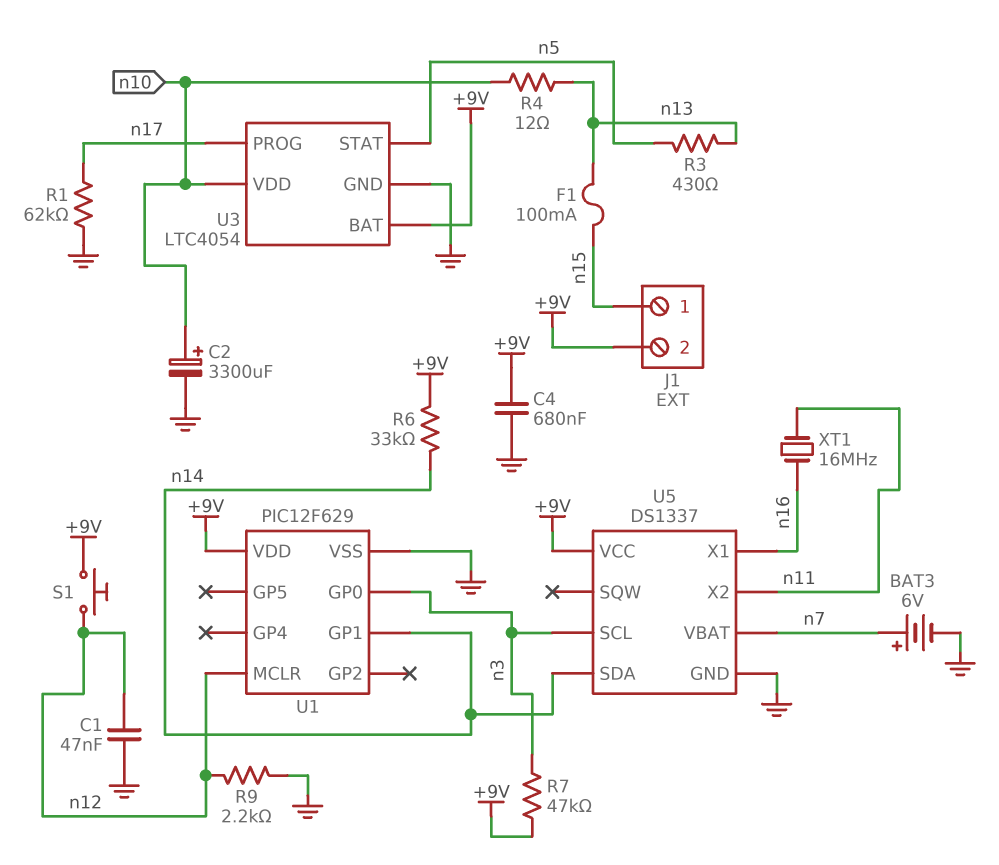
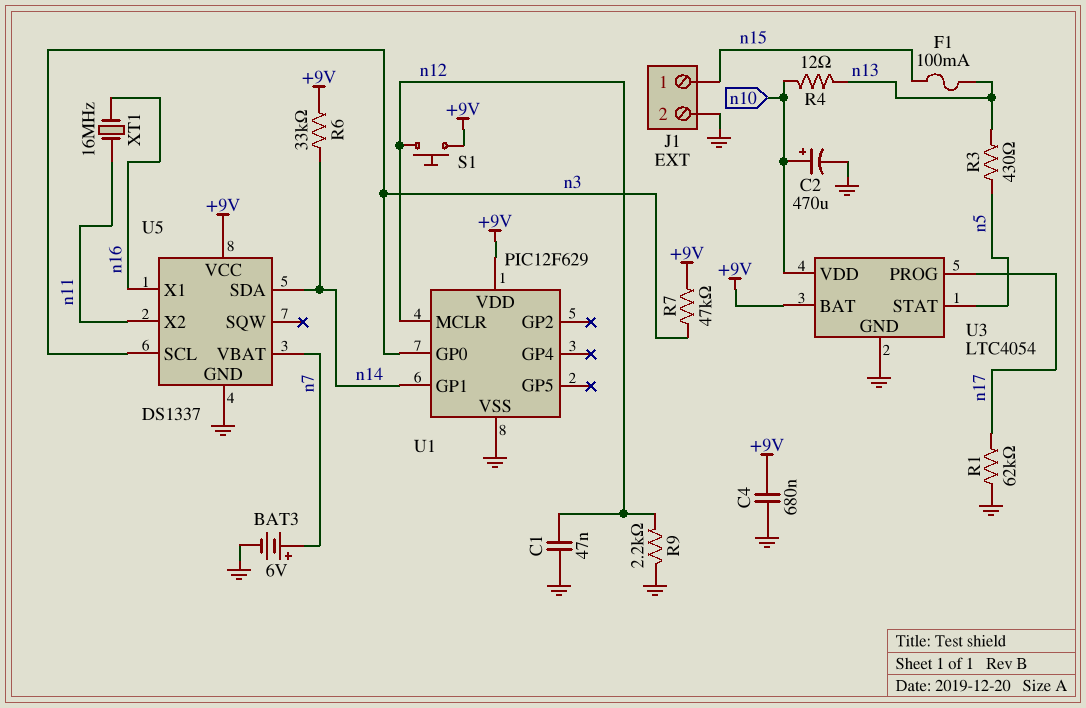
C2: 3300uF (plus n10, minus GND) -> 470uF (plus n10, minus GND)
J1 pin 2: +9V -> GND

